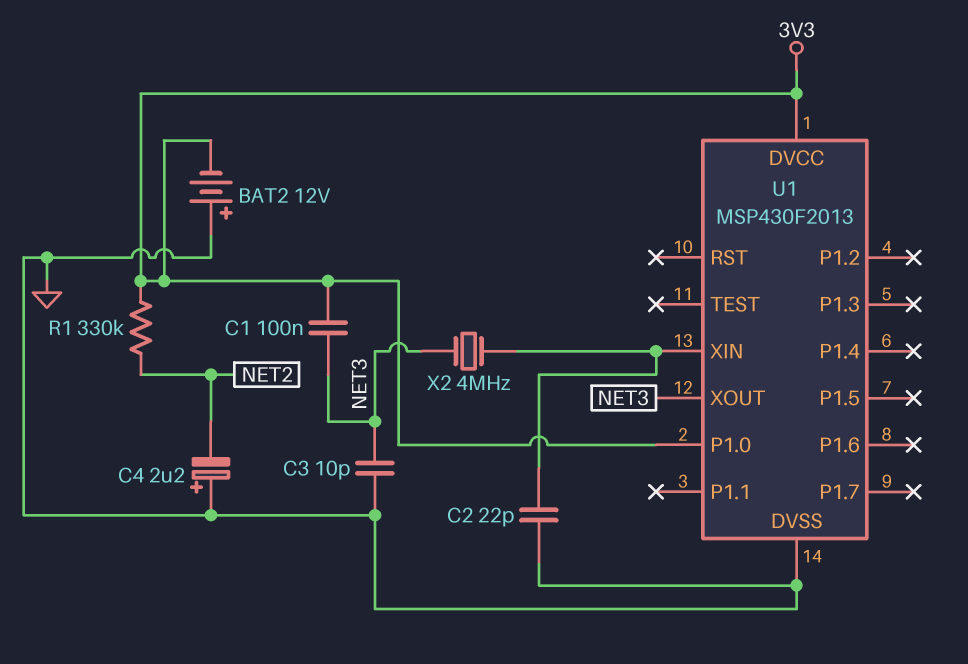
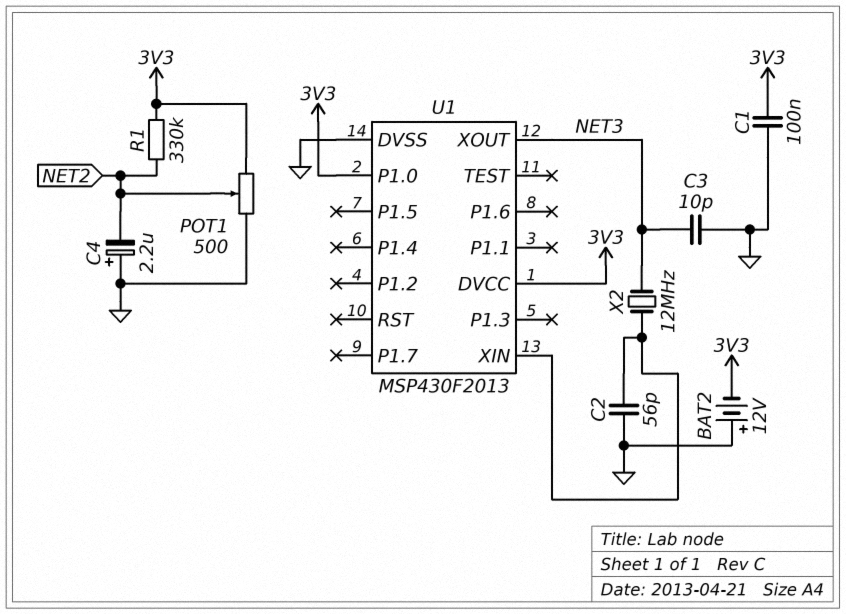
C1: 100nF (3V3, NET3) -> 100nF (3V3, GND)
C2: 22pF (GND, U1/XIN) -> 56pF (GND, U1/XIN)
POT1: none -> 500 (3V3, GND, wiper NET2)
X2: 4MHz (NET3, U1/XIN) -> 12MHz (NET3, U1/XIN)

